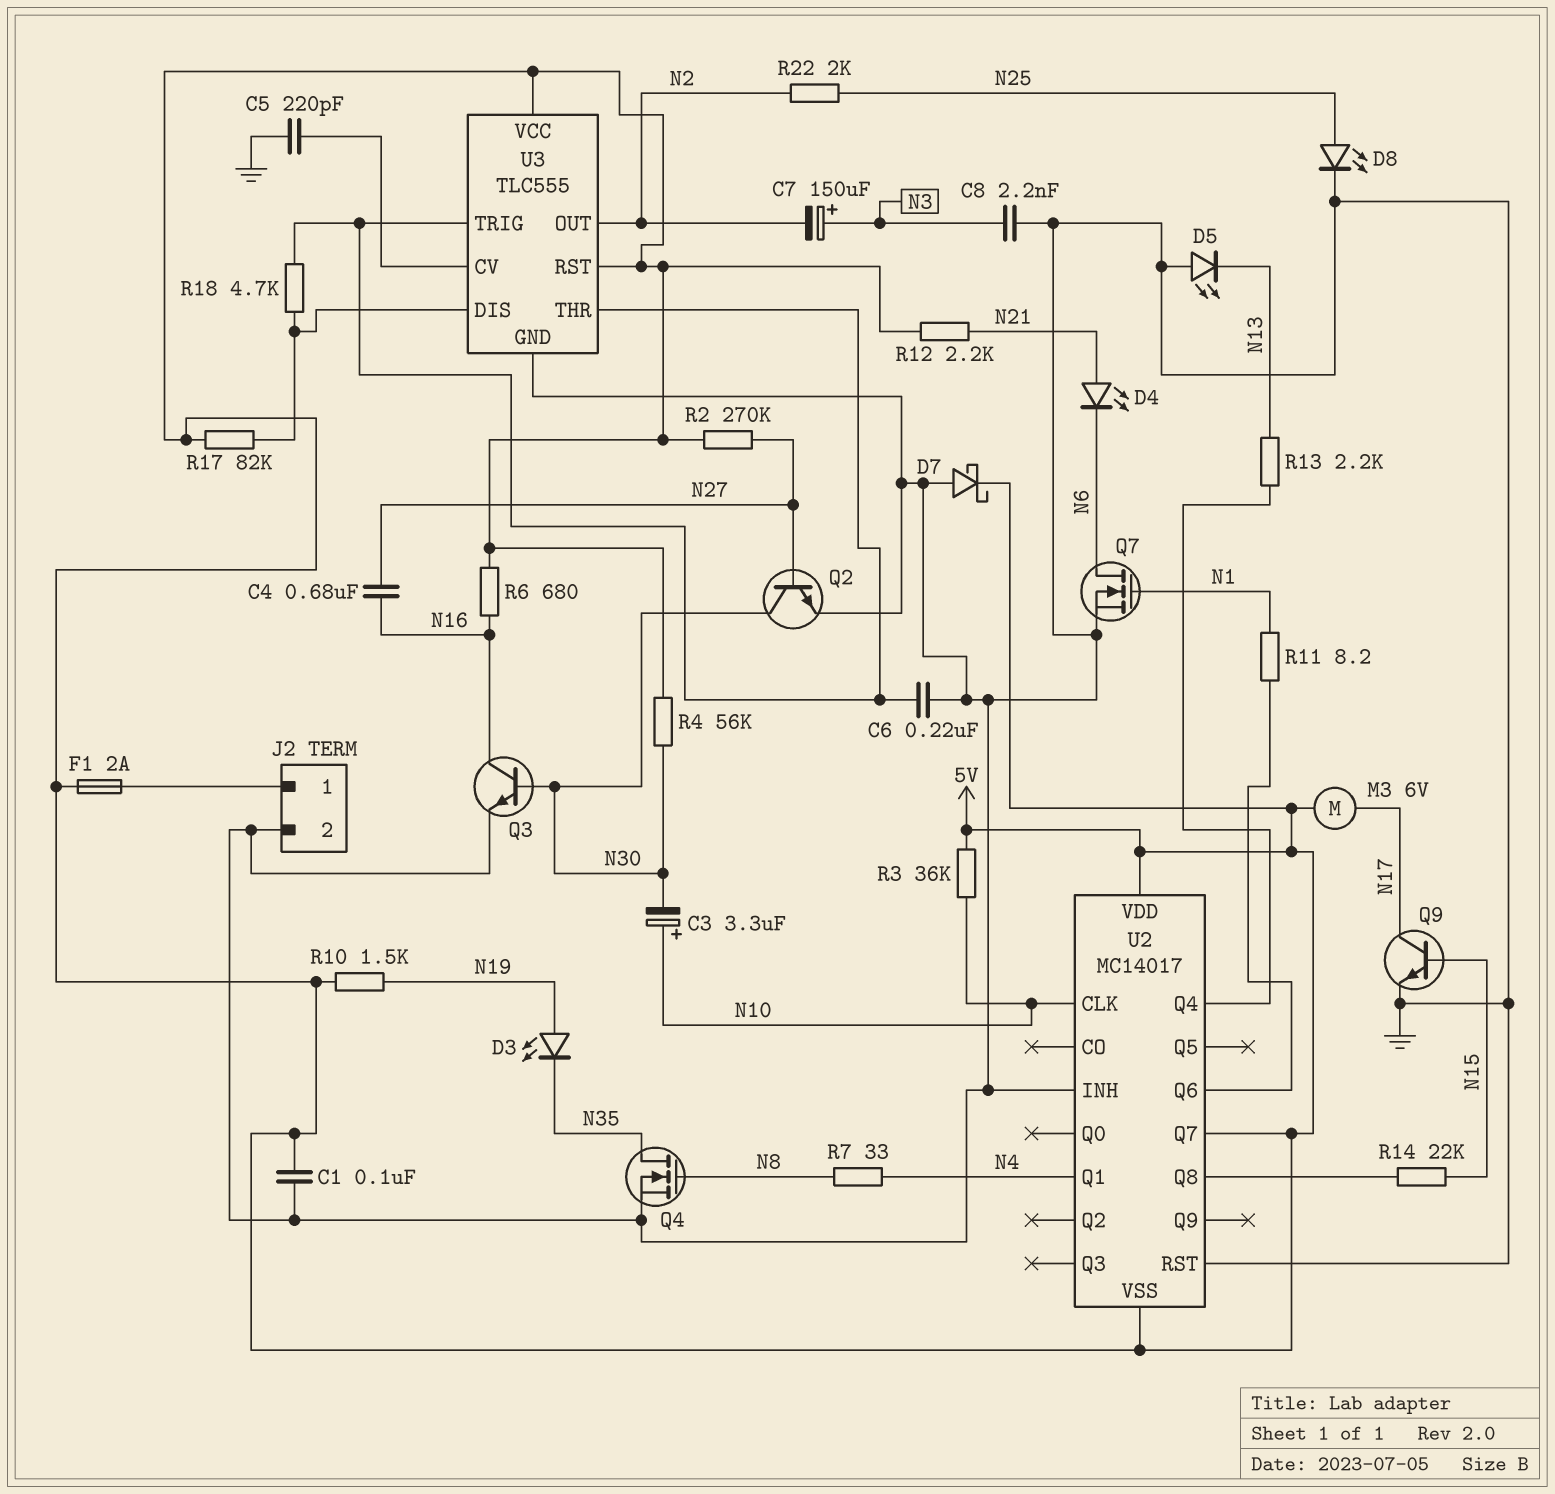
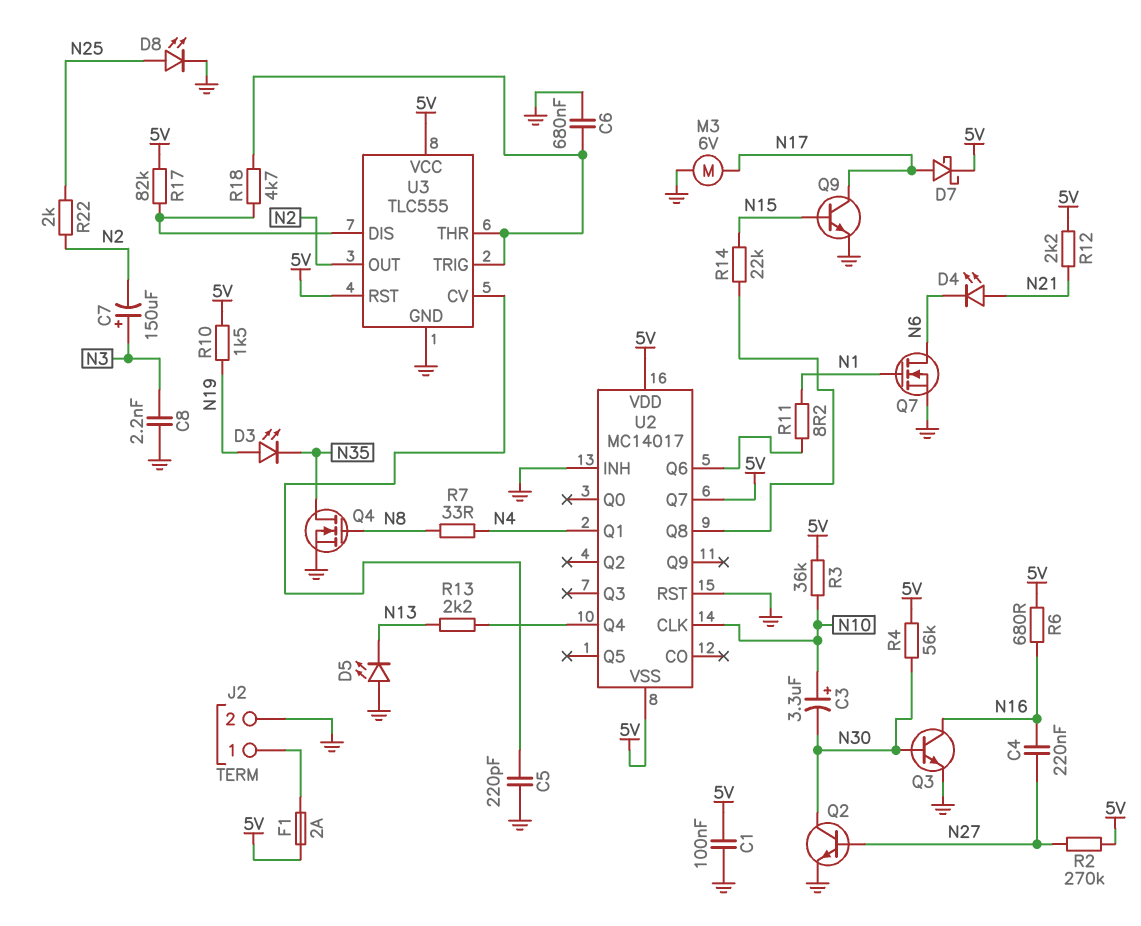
C4: 680nF (N16, N27) -> 220nF (N16, N27)
C6: 220nF (GND, U3/THR) -> 680nF (GND, U3/THR)
D7: schottky (A GND, K 5V) -> schottky (A N17, K 5V)
M3: motor 6V (5V, N17) -> motor 6V (GND, N17)

